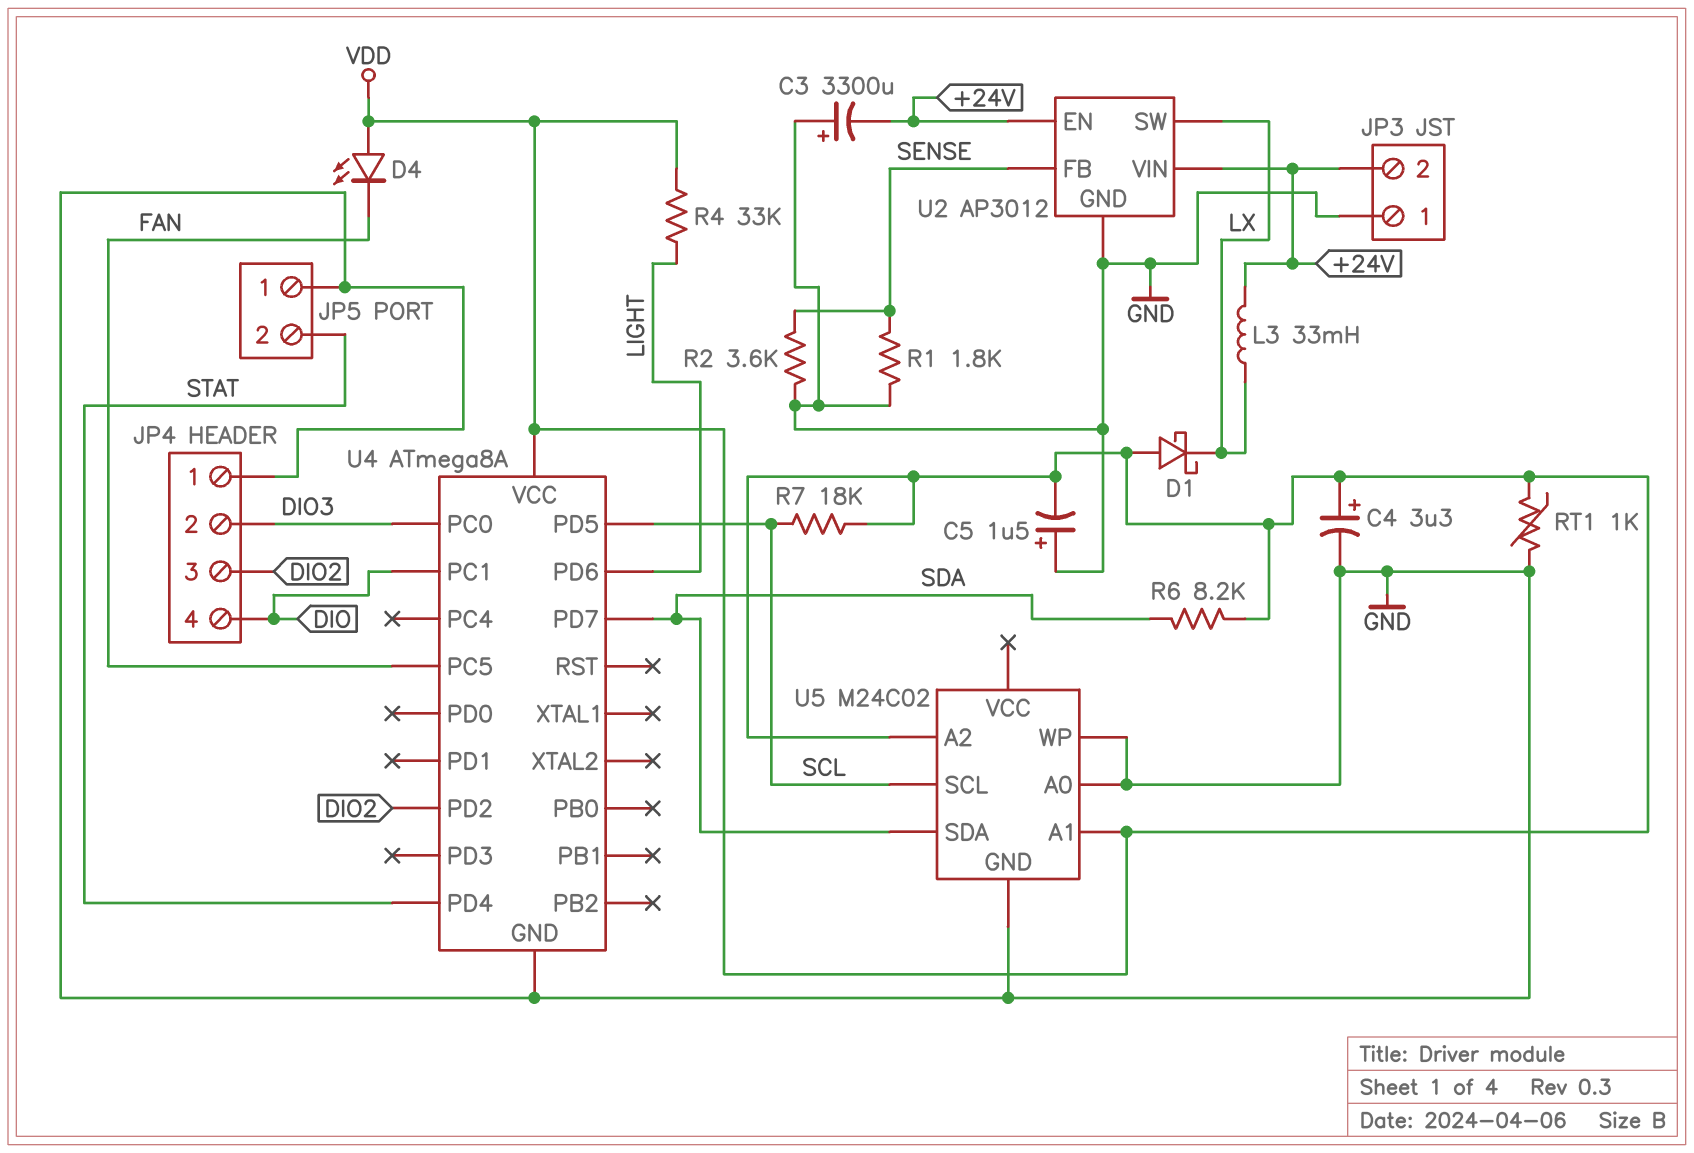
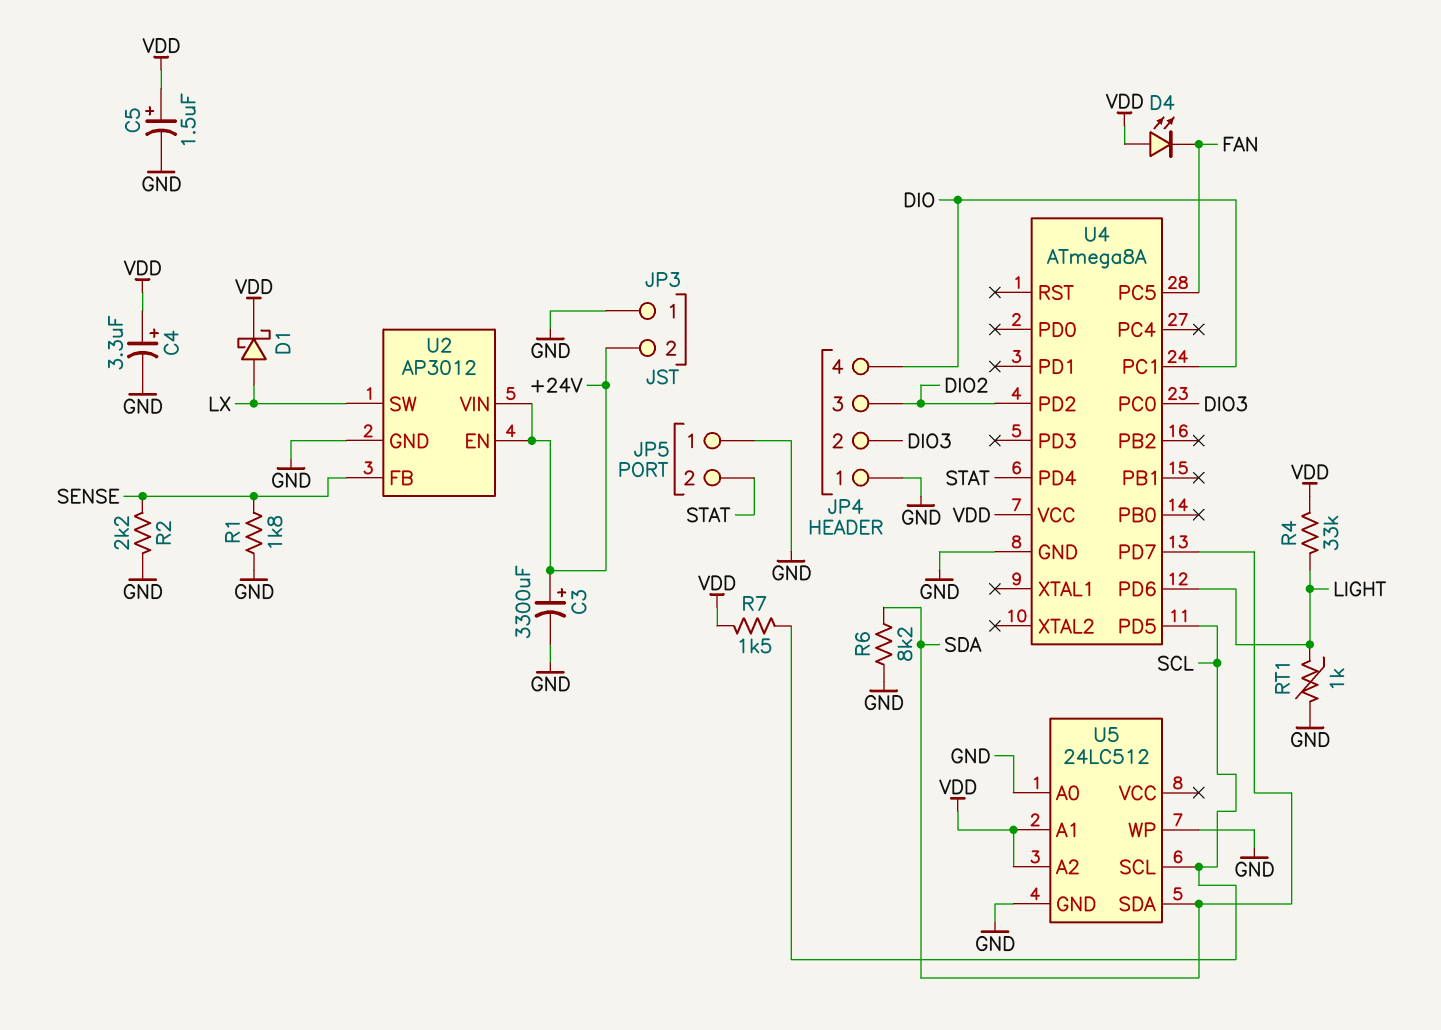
C3: 3300uF (plus GND, minus +24V) -> 3300uF (plus +24V, minus GND)
C5: 1.5uF (plus GND, minus VDD) -> 1.5uF (plus VDD, minus GND)
D1: schottky (A VDD, K LX) -> schottky (A LX, K VDD)
L3: 33mH (+24V, LX) -> none
R2: 3.6k (GND, SENSE) -> 2.2k (GND, SENSE)
R6: 8.2k (SDA, VDD) -> 8.2k (GND, SDA)
R7: 18k (SCL, VDD) -> 1.5k (SCL, VDD)
RT1: 1k (GND, VDD) -> 1k (GND, LIGHT)
U5: M24C02 -> 24LC512

